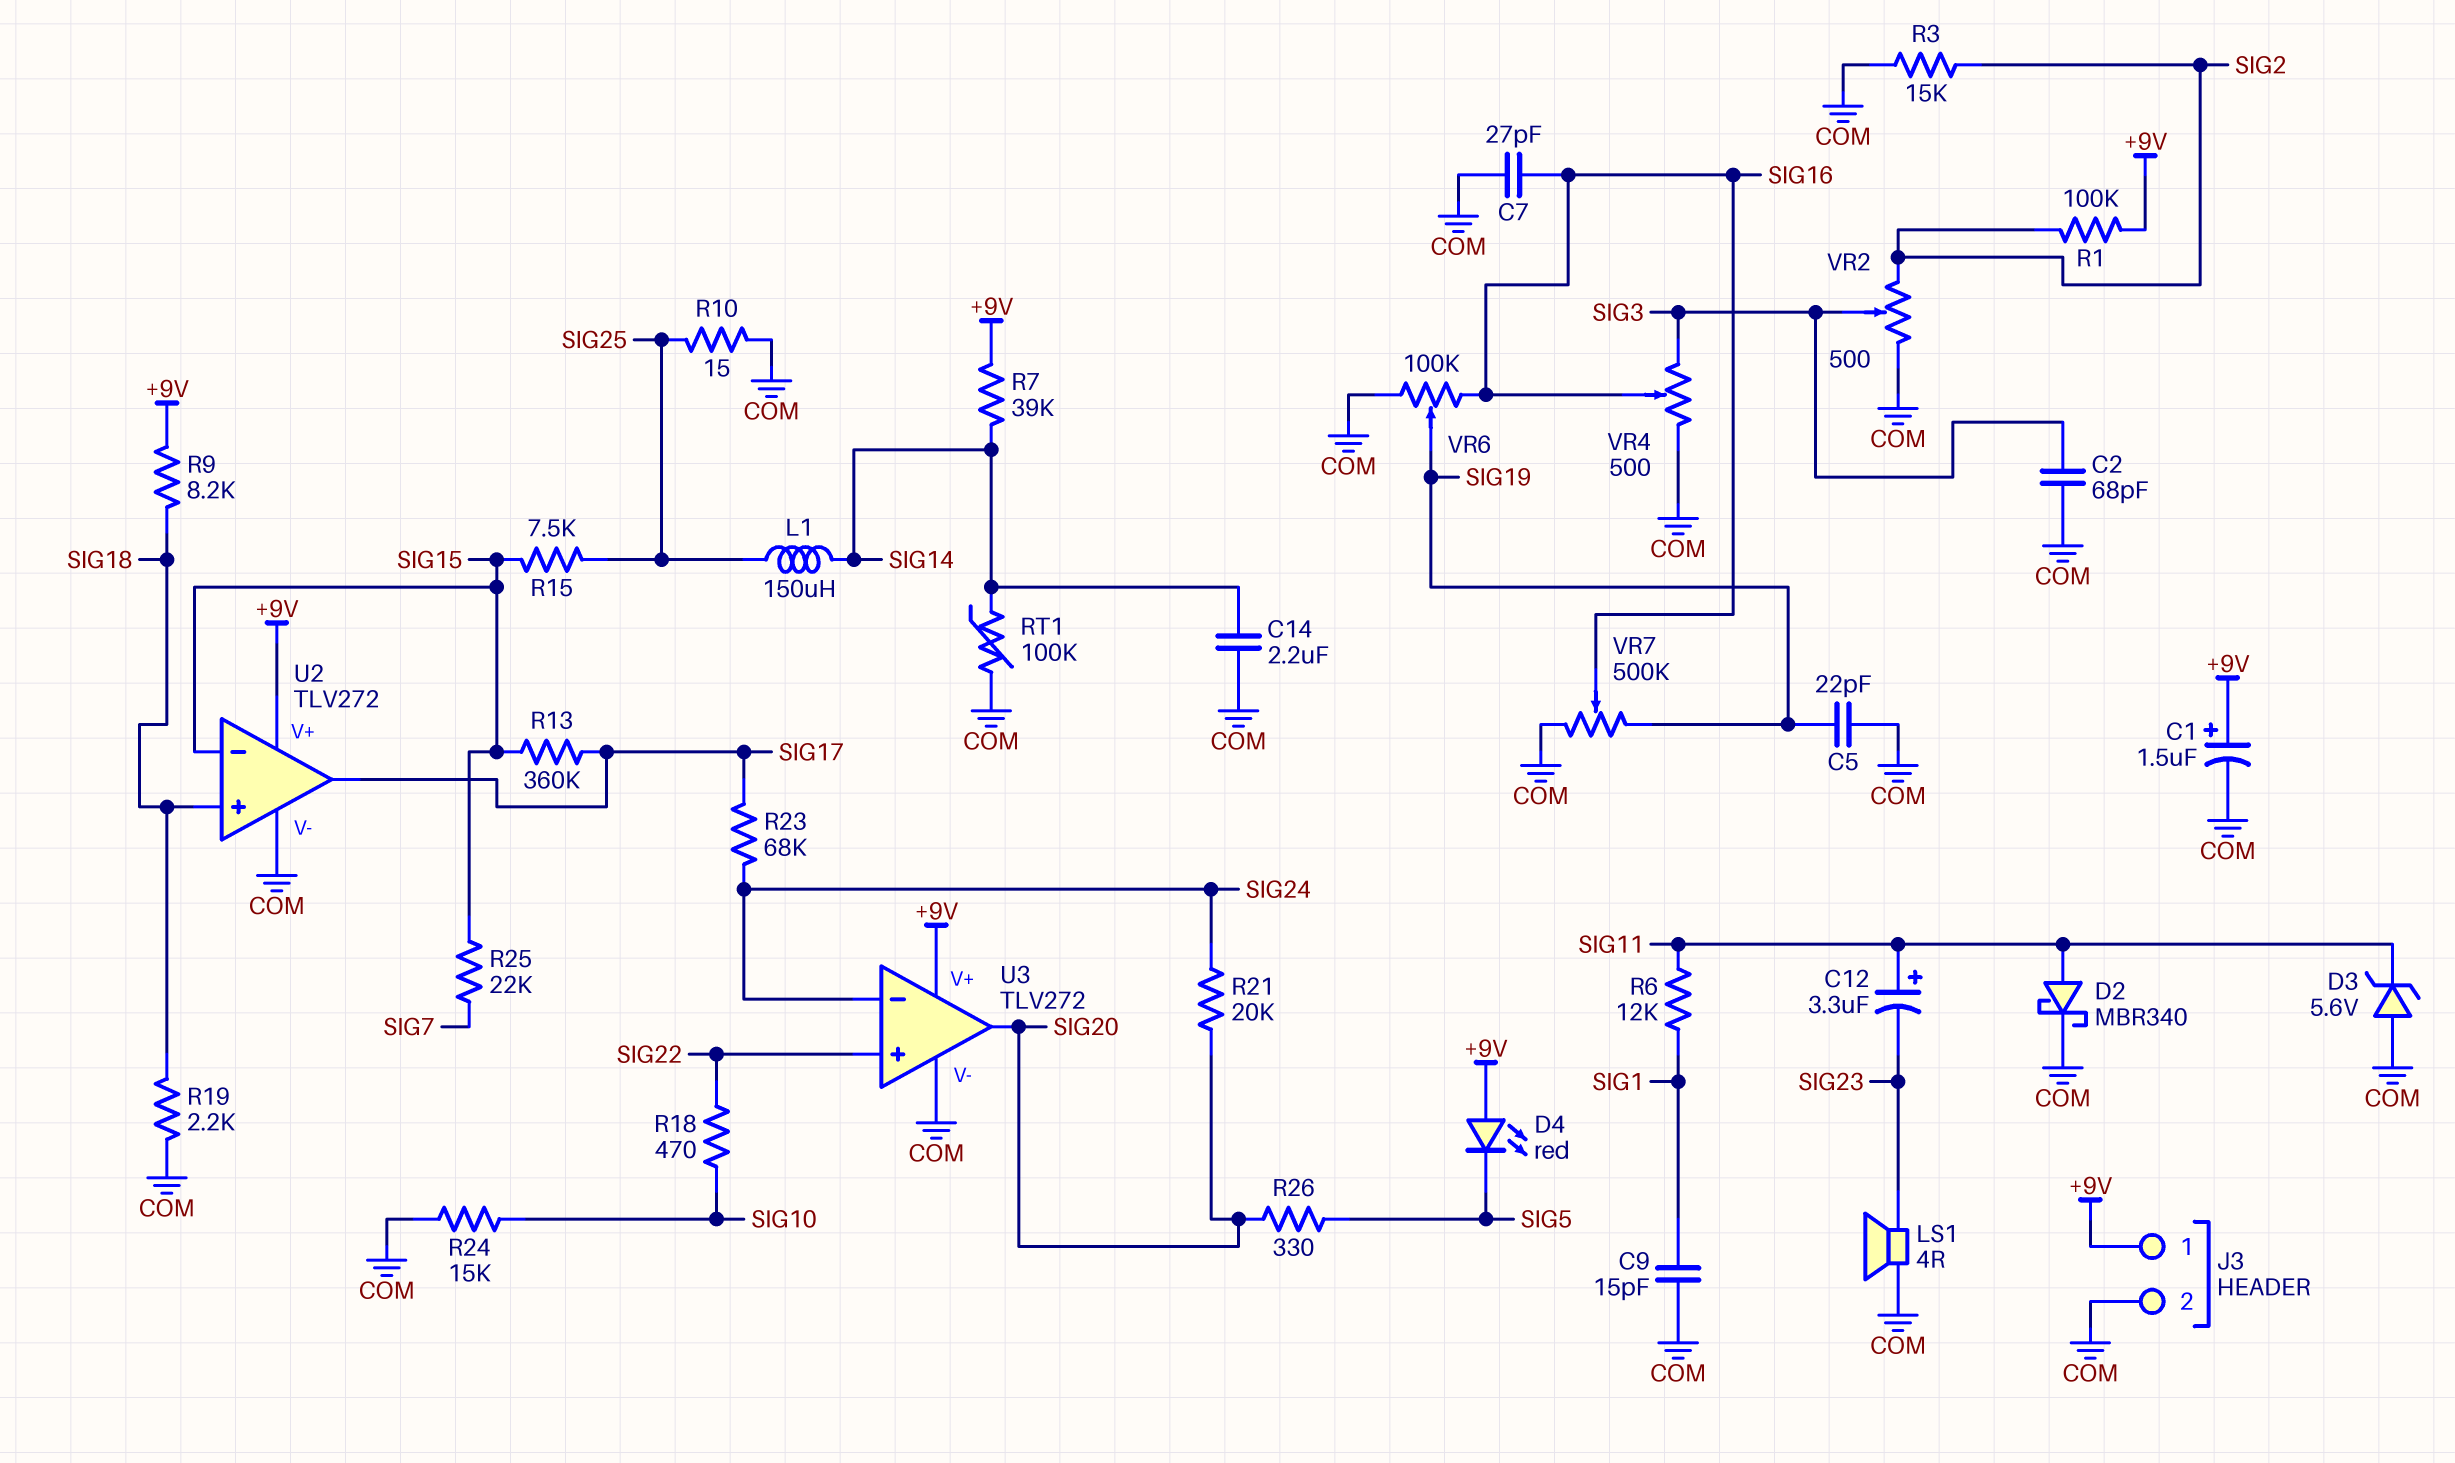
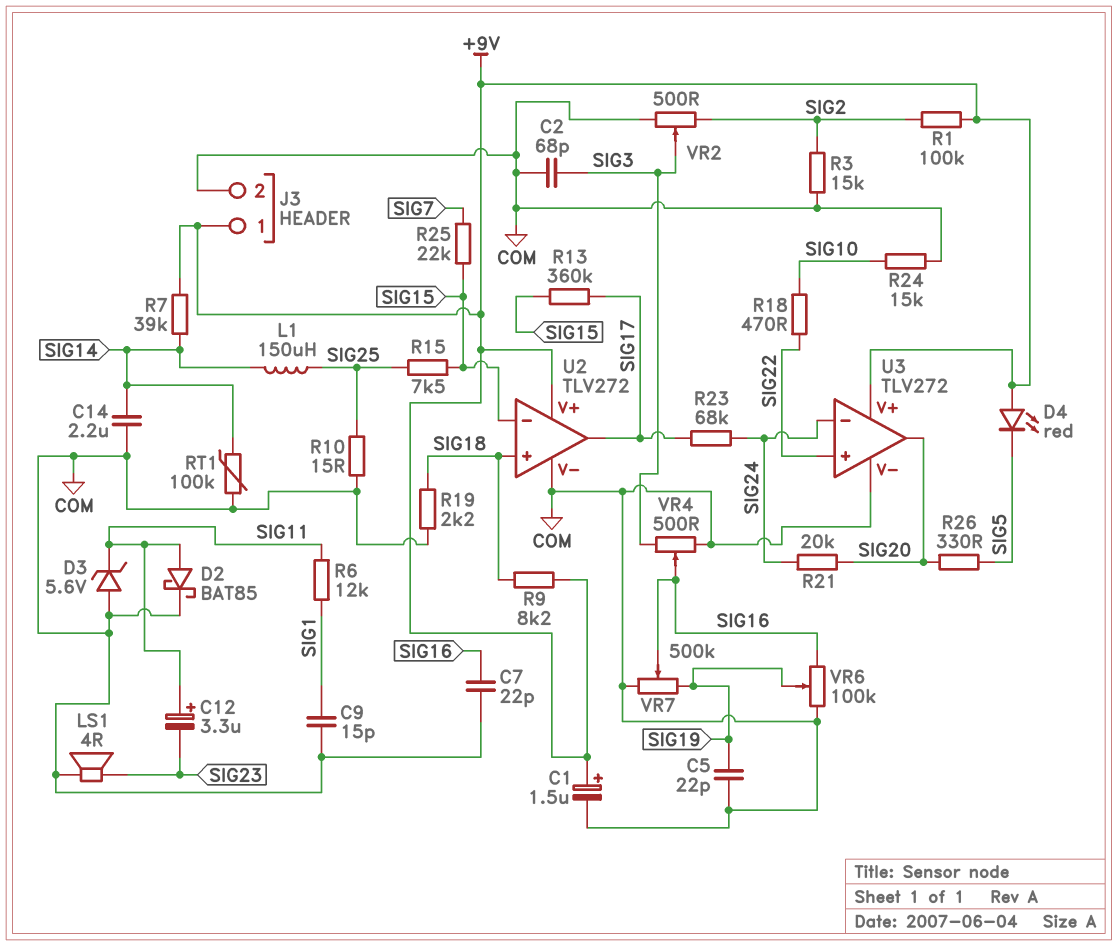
C7: 27pF (COM, SIG16) -> 22pF (COM, SIG16)
D2: schottky MBR340 (A SIG11, K COM) -> schottky BAT85 (A SIG11, K COM)

